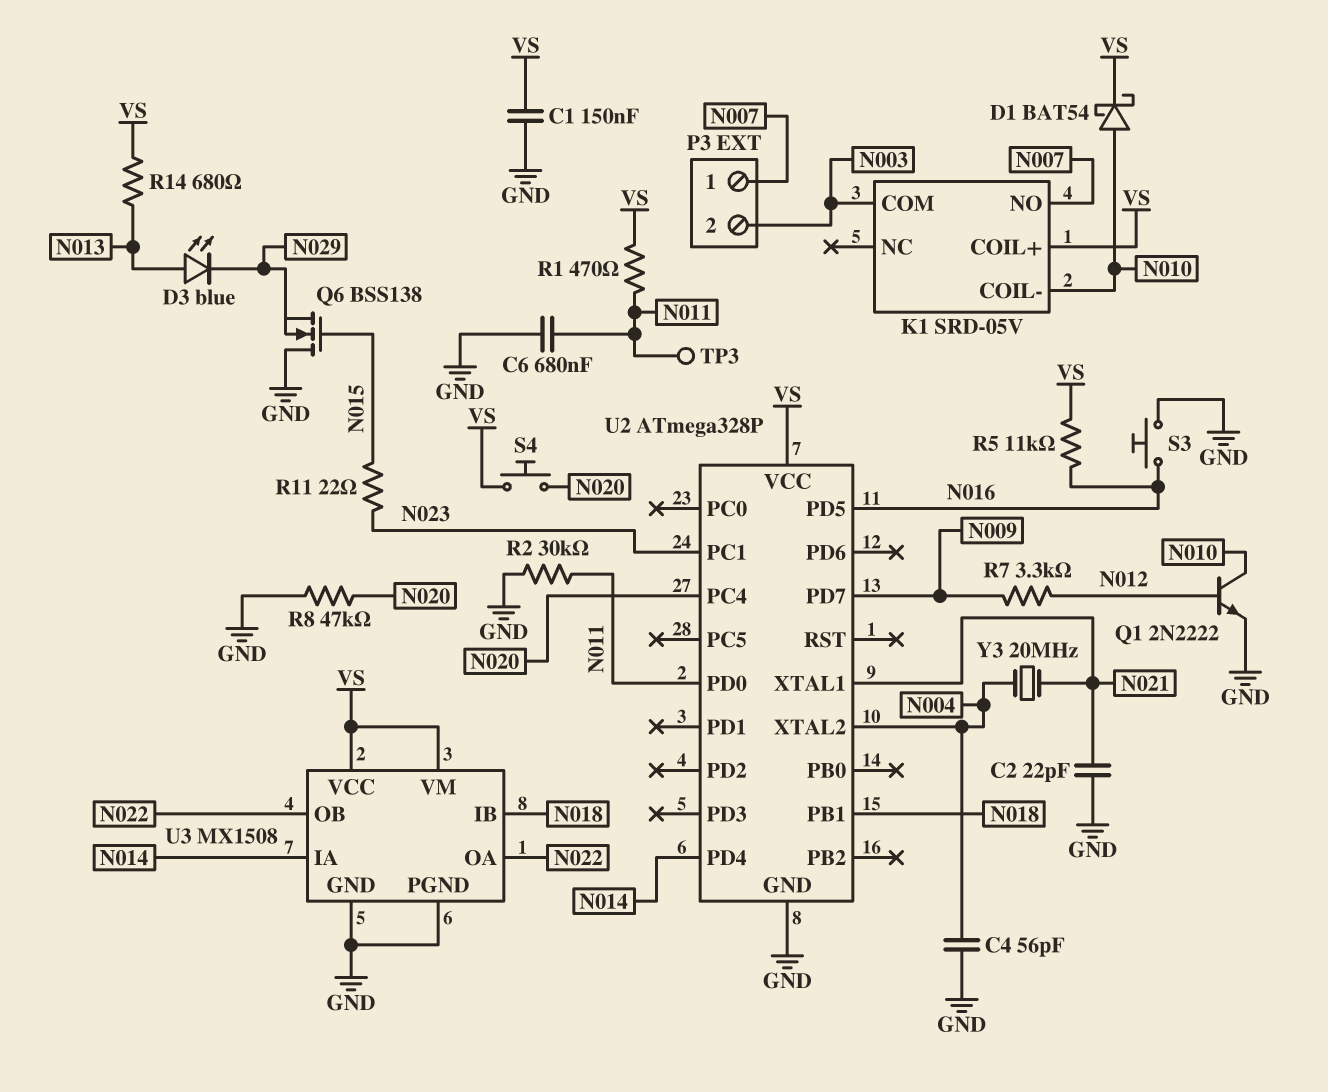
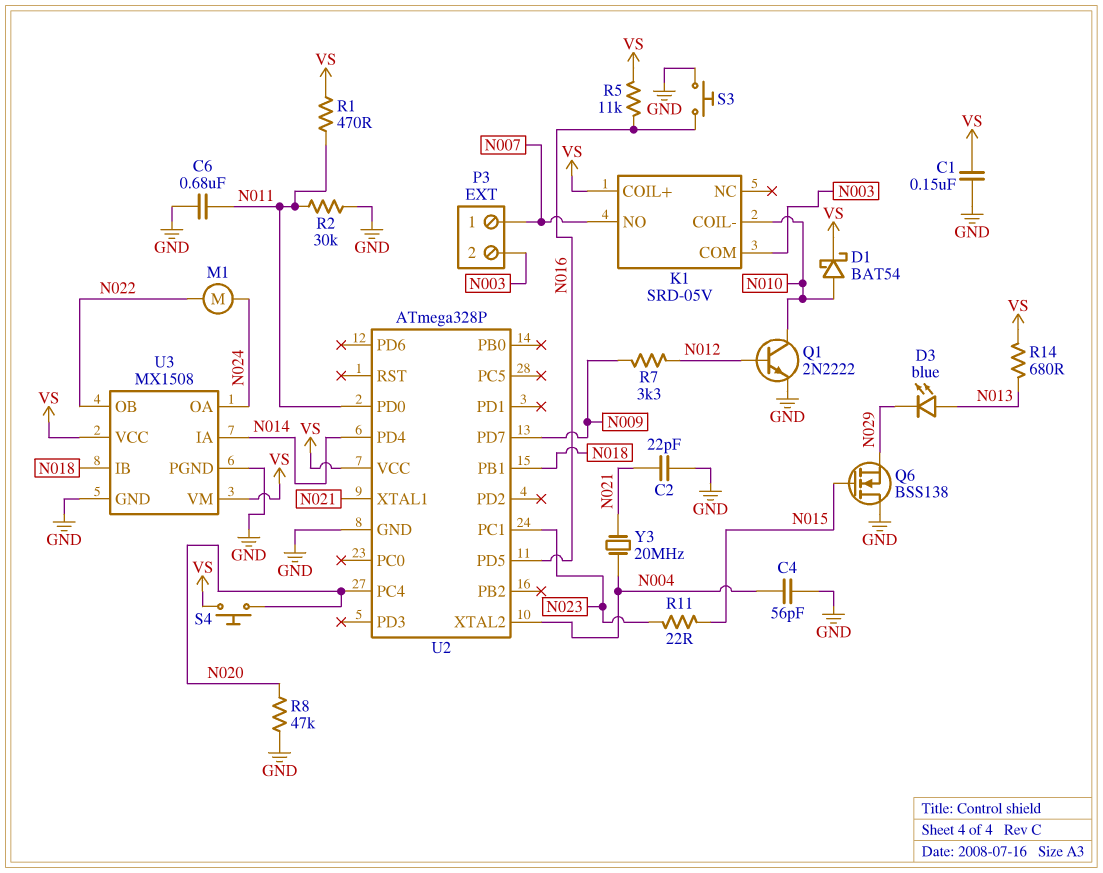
M1: none -> motor (N022, N024)
TP3: test point (N011) -> none
U3 pin OA: N022 -> N024

